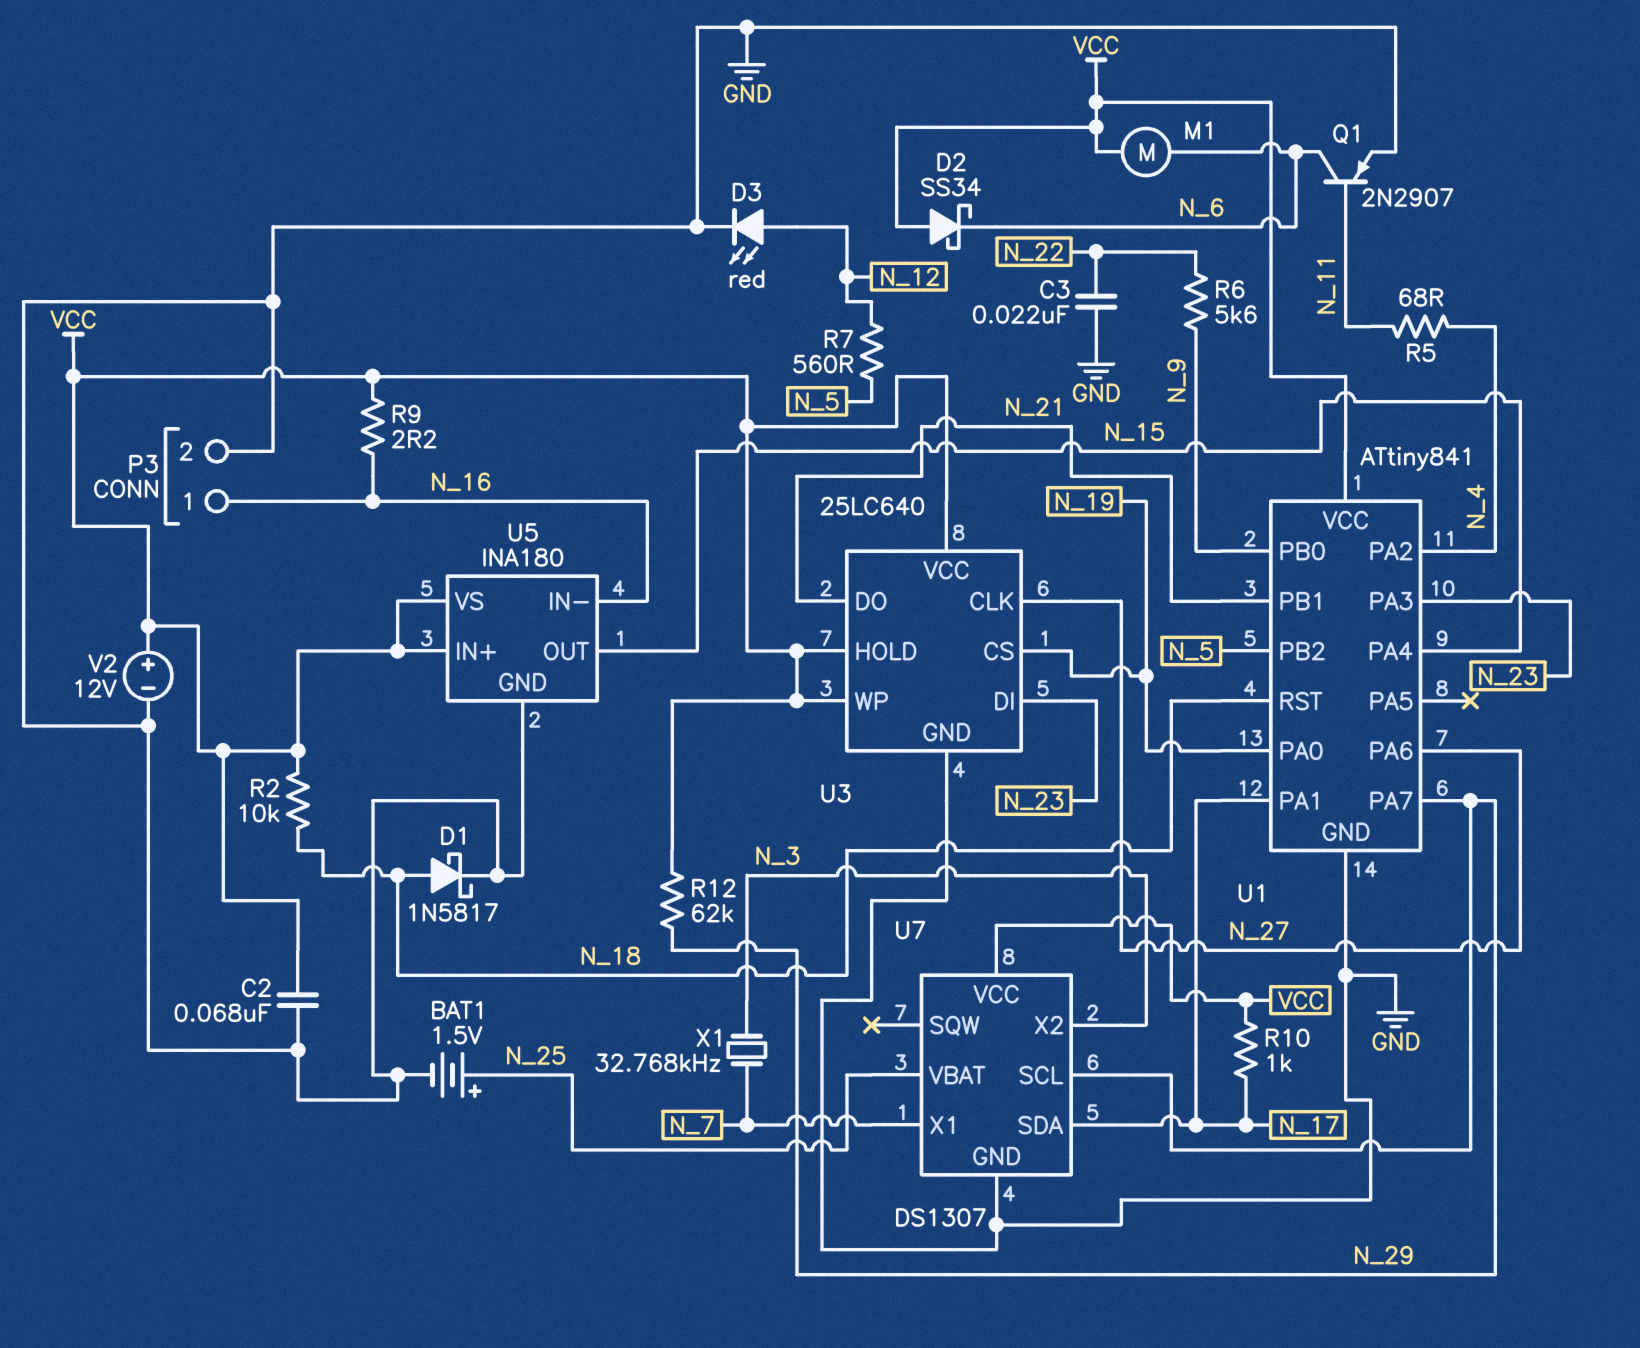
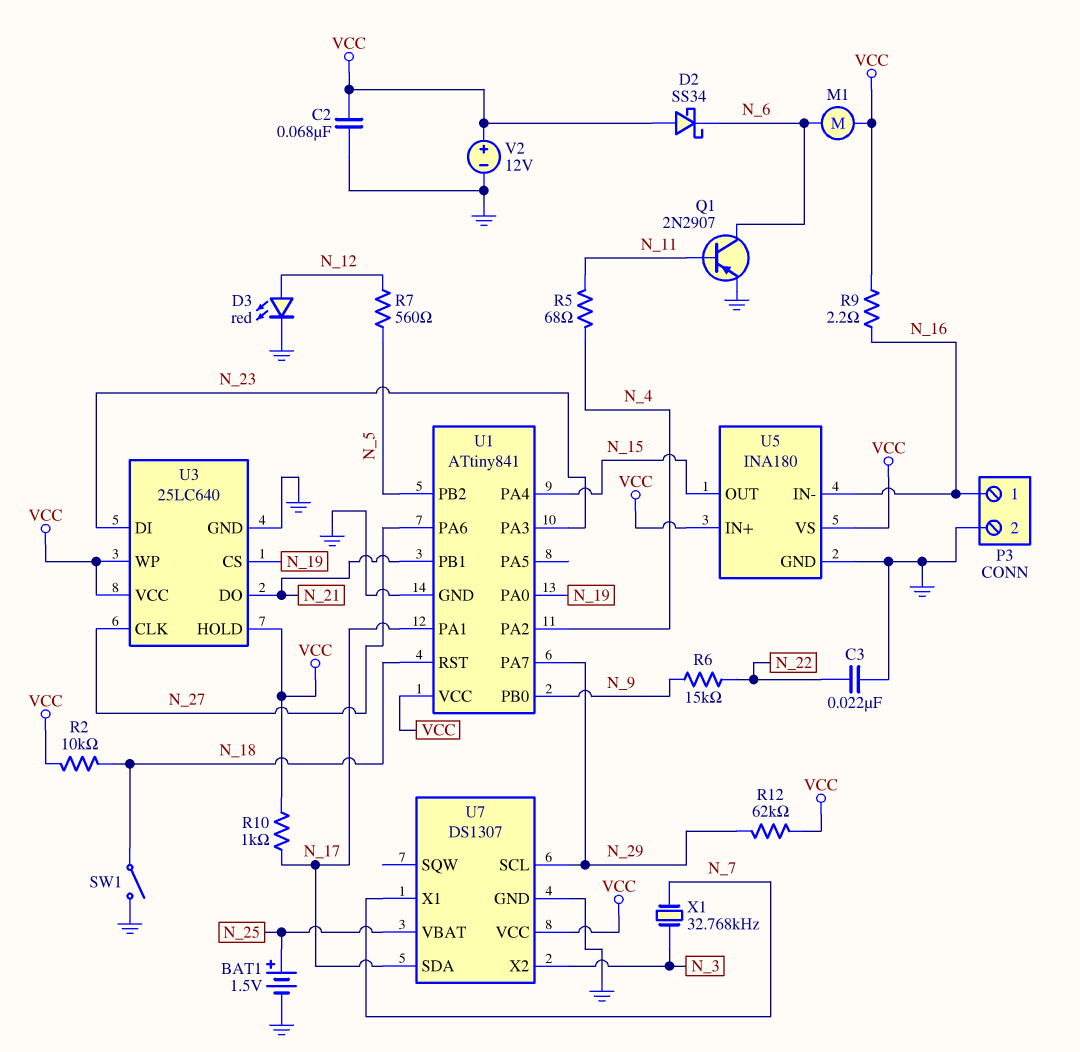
D1: schottky 1N5817 (A N_18, K GND) -> none
R6: 5.6k (N_9, N_22) -> 15k (N_9, N_22)
SW1: none -> switch (GND, N_18)

